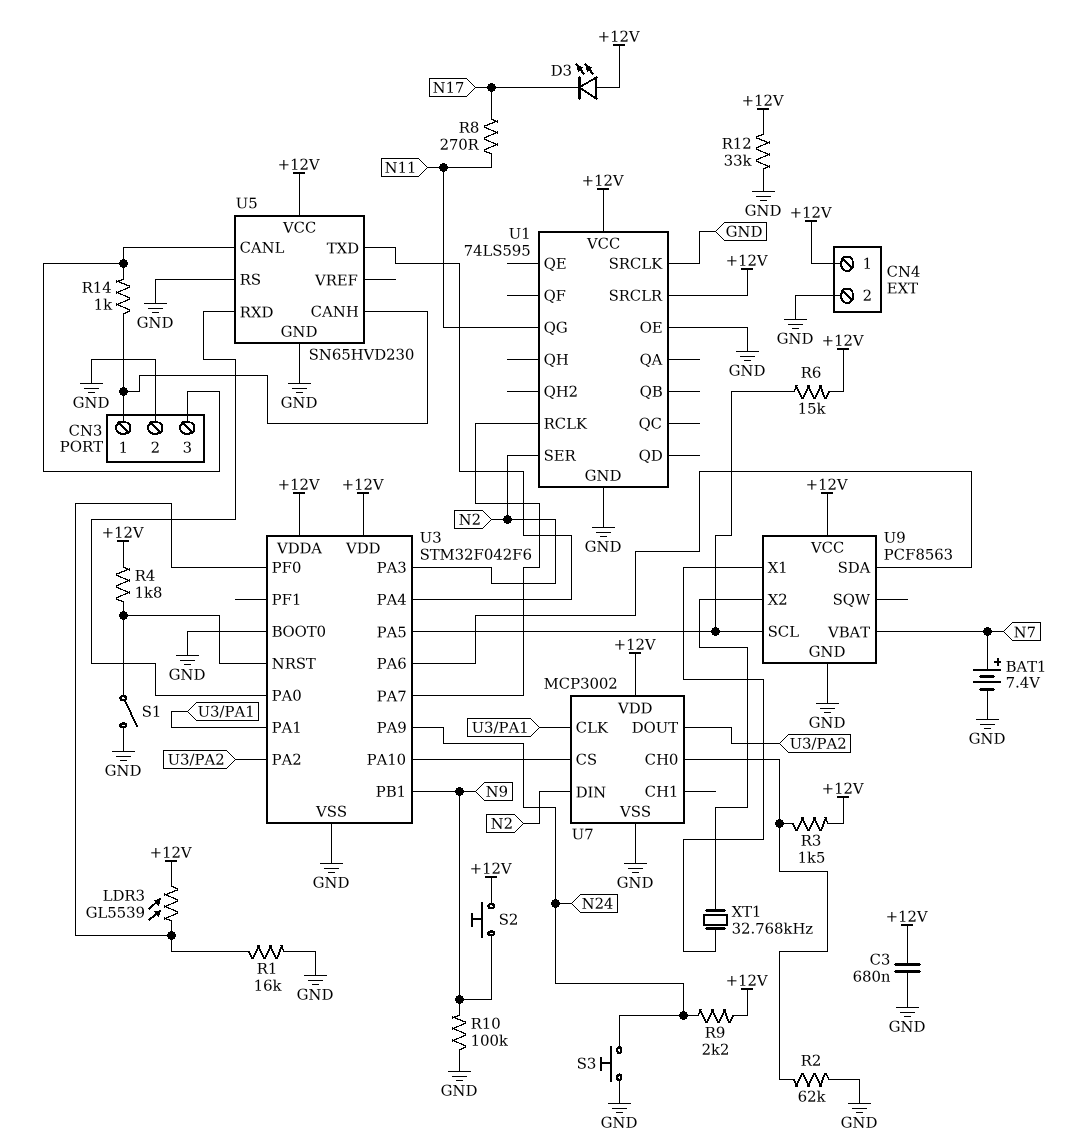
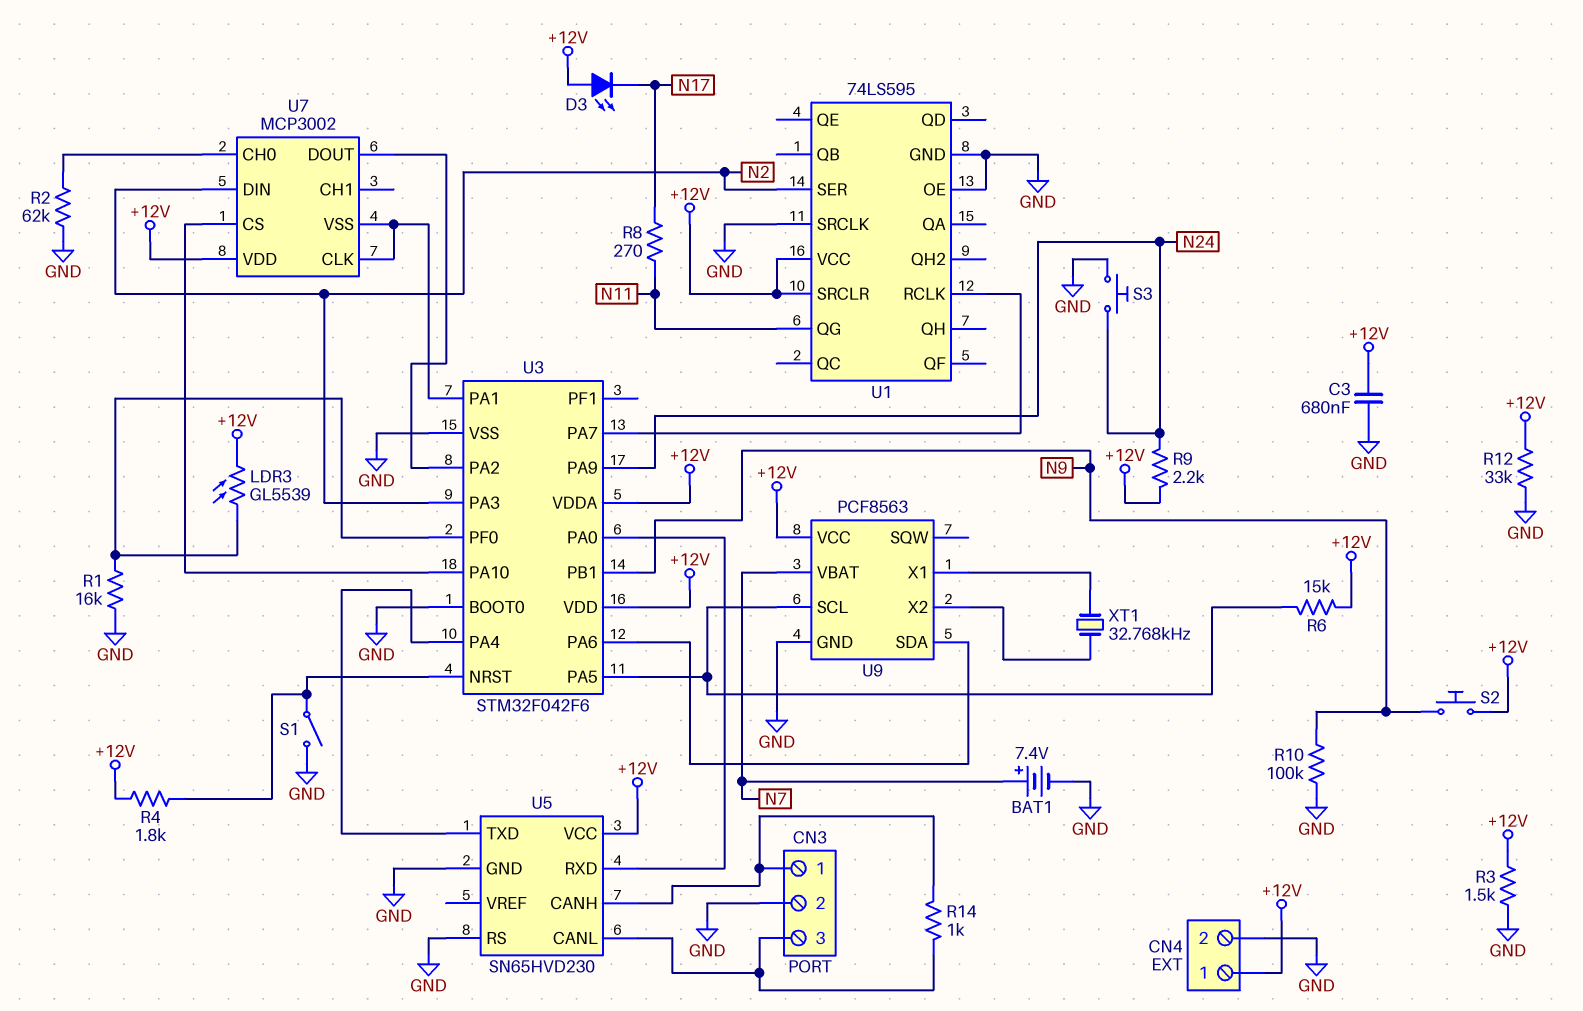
R3: 1.5k (+12V, U7/CH0) -> 1.5k (+12V, GND)
U7 pin VSS: GND -> U3/PA1

